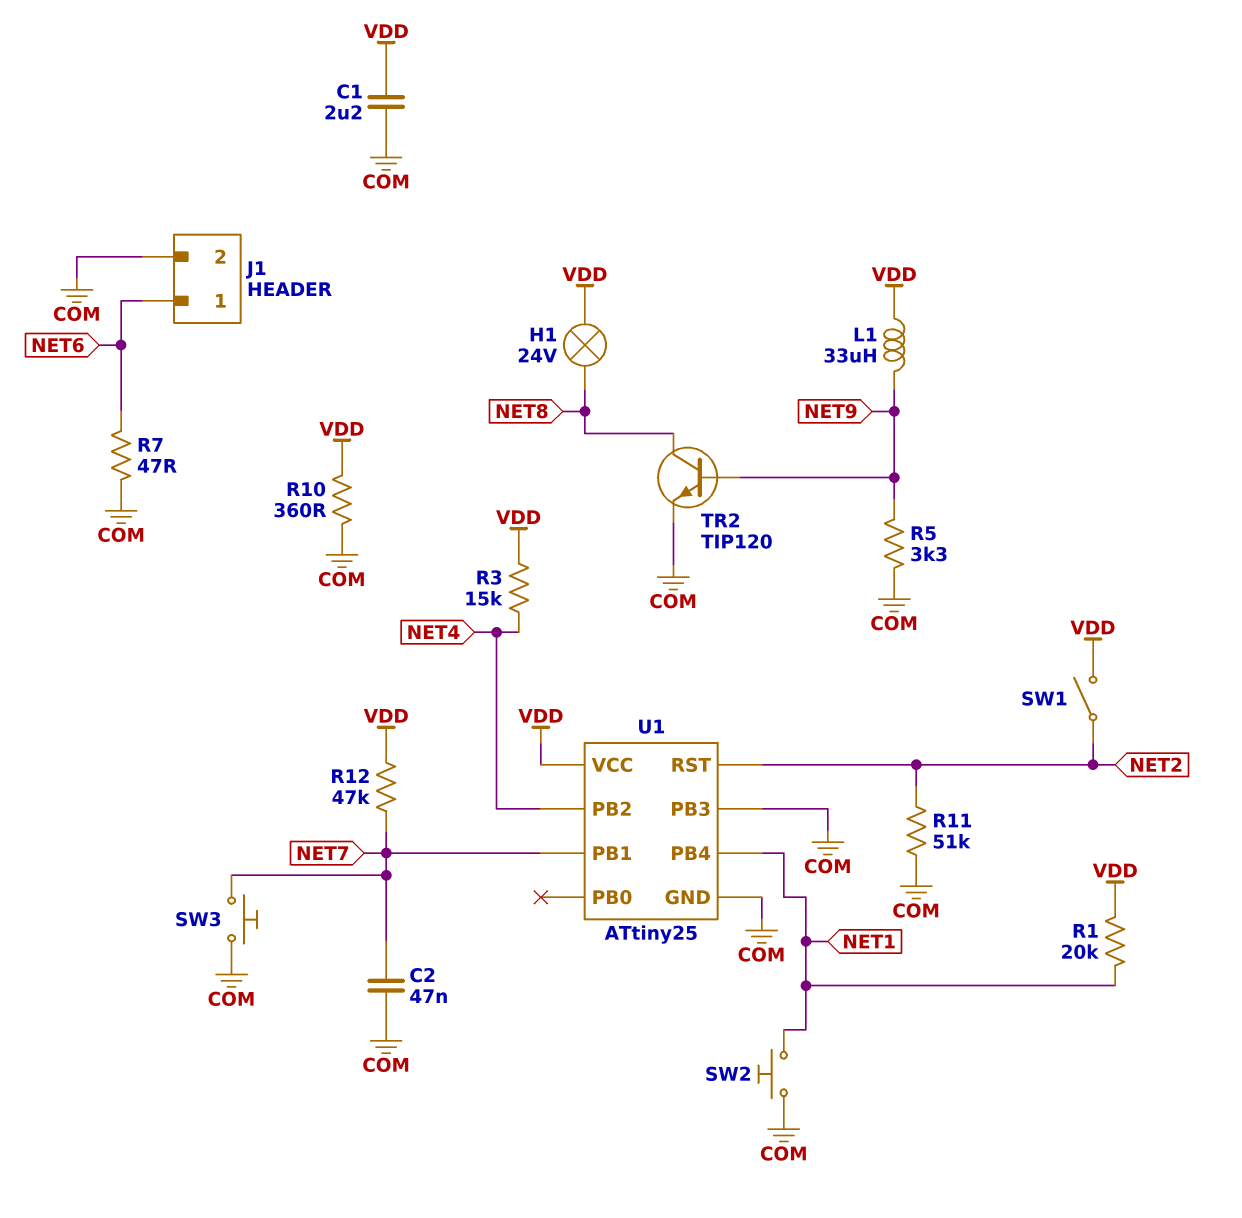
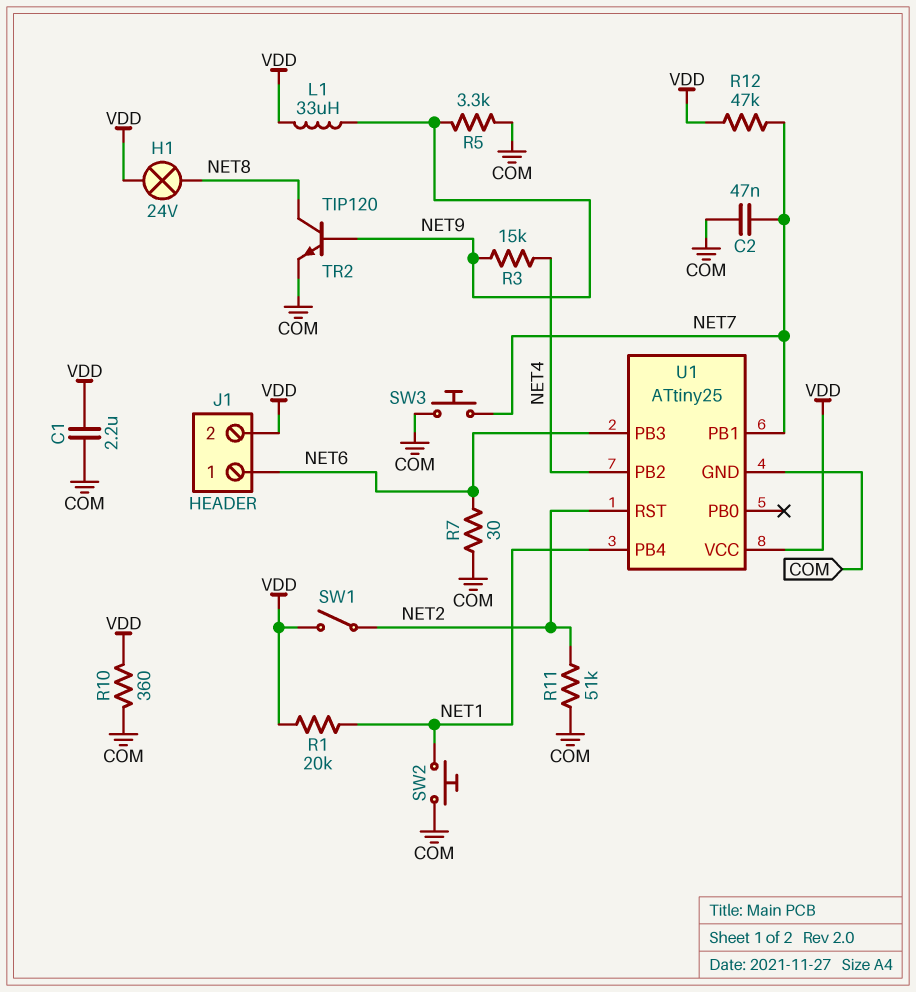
J1 pin 2: COM -> VDD
R3: 15k (NET4, VDD) -> 15k (NET4, NET9)
R7: 47 (COM, NET6) -> 30 (COM, NET6)
U1 pin PB3: COM -> NET6

